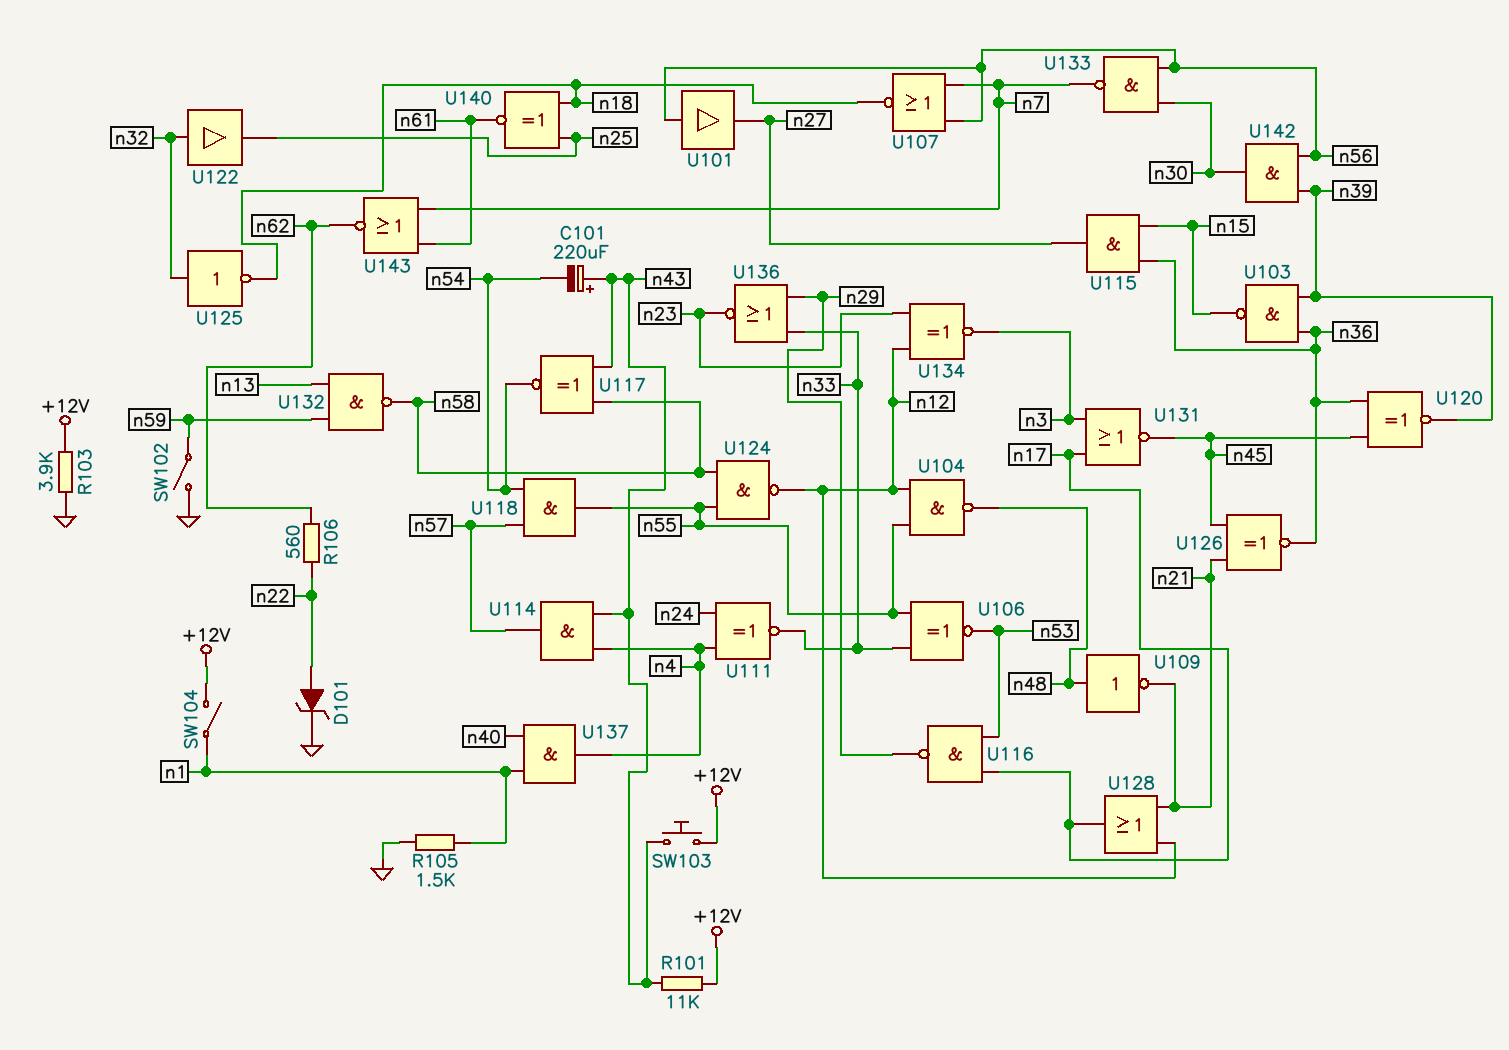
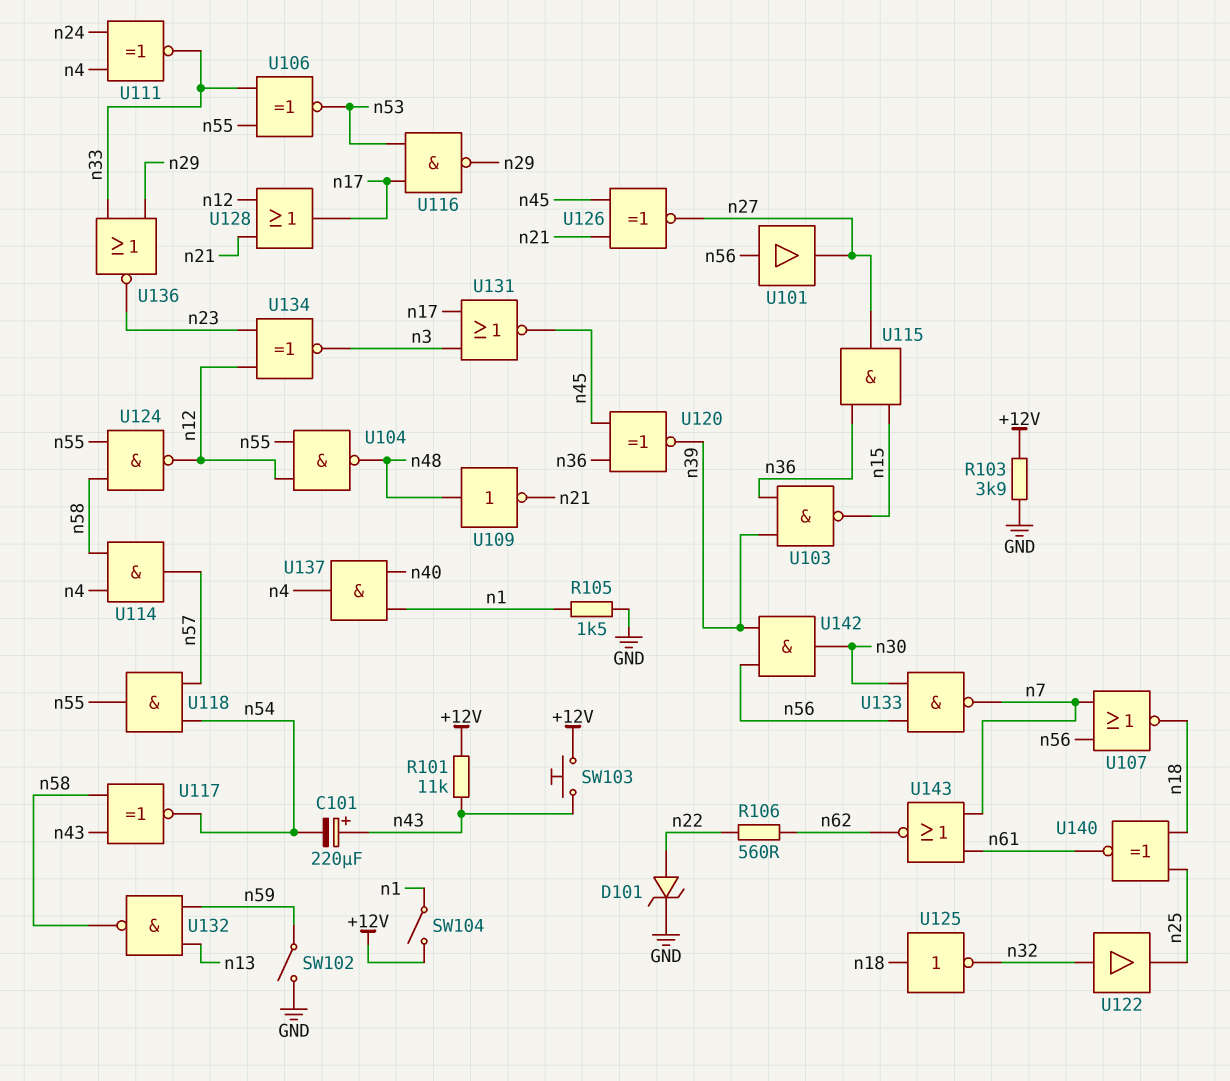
U114: AND (in n4, in n43, out n57) -> AND (in n4, in n58, out n57)
U125: NOT (in n32, out n18) -> NOT (in n18, out n32)
U126: XNOR (in n21, in n45, out n36) -> XNOR (in n21, in n45, out n27)

